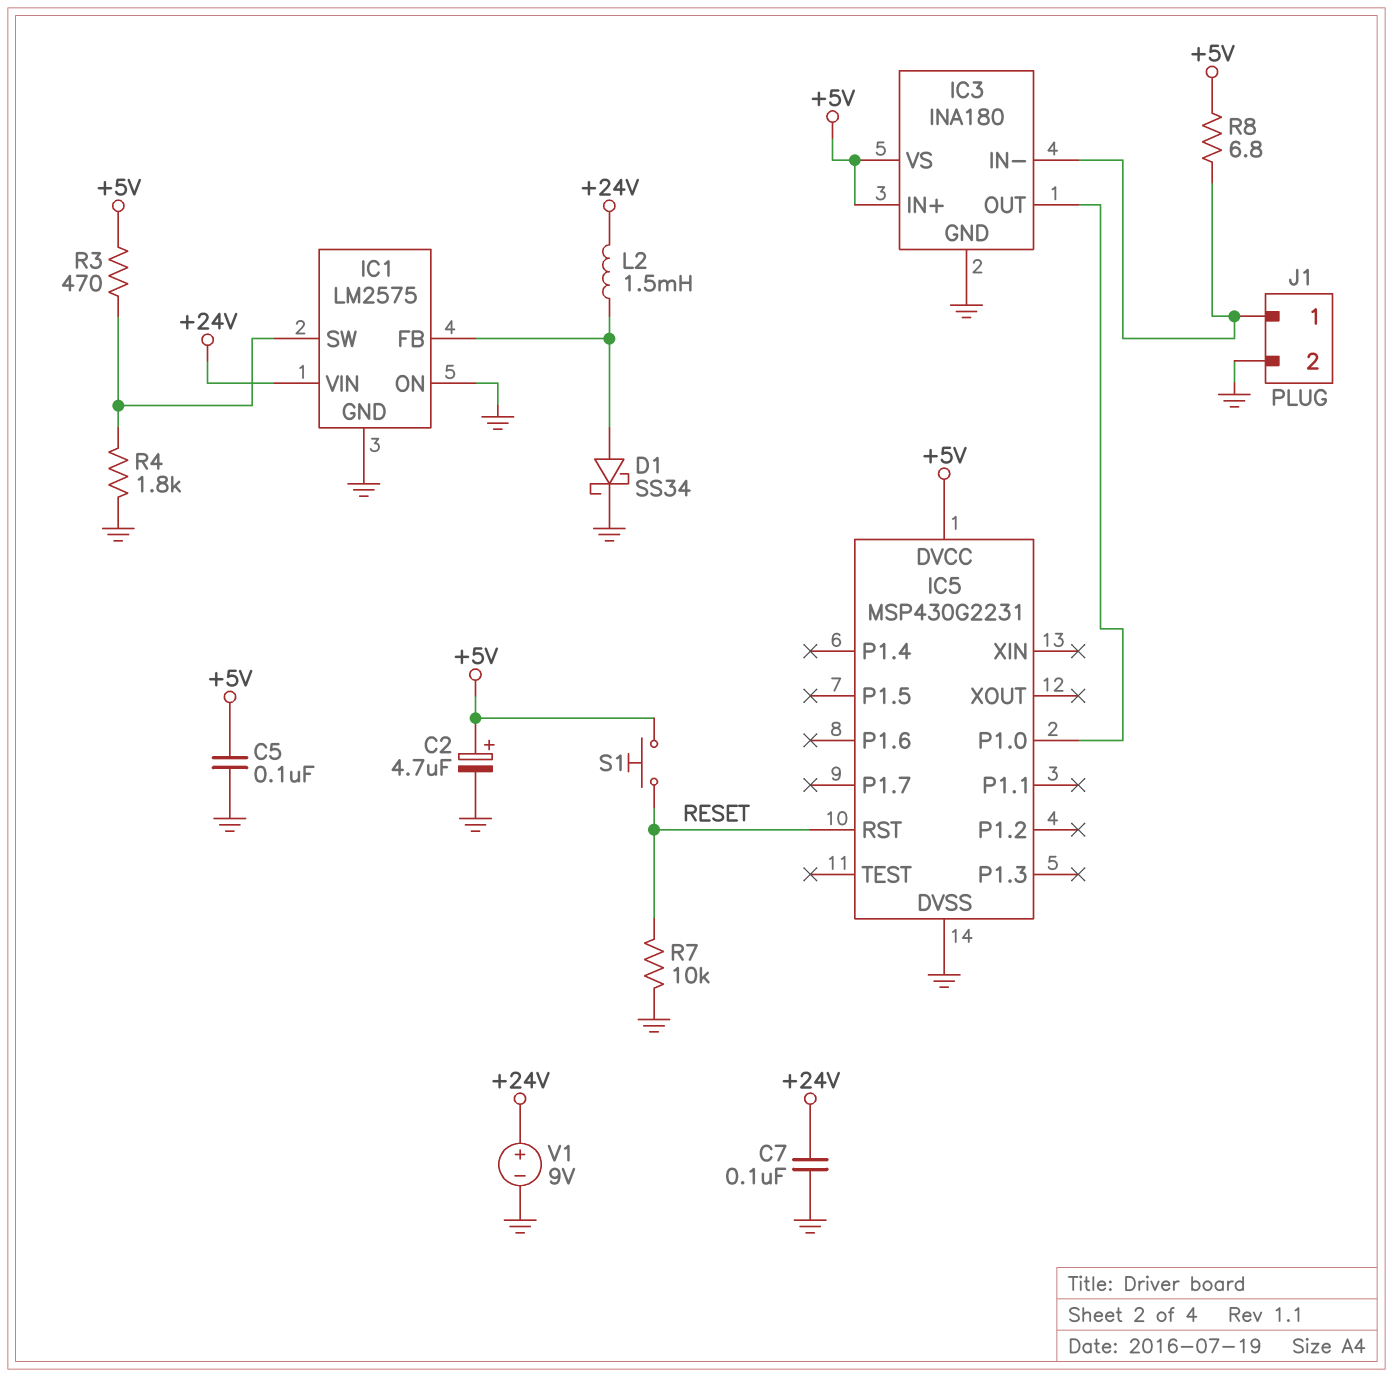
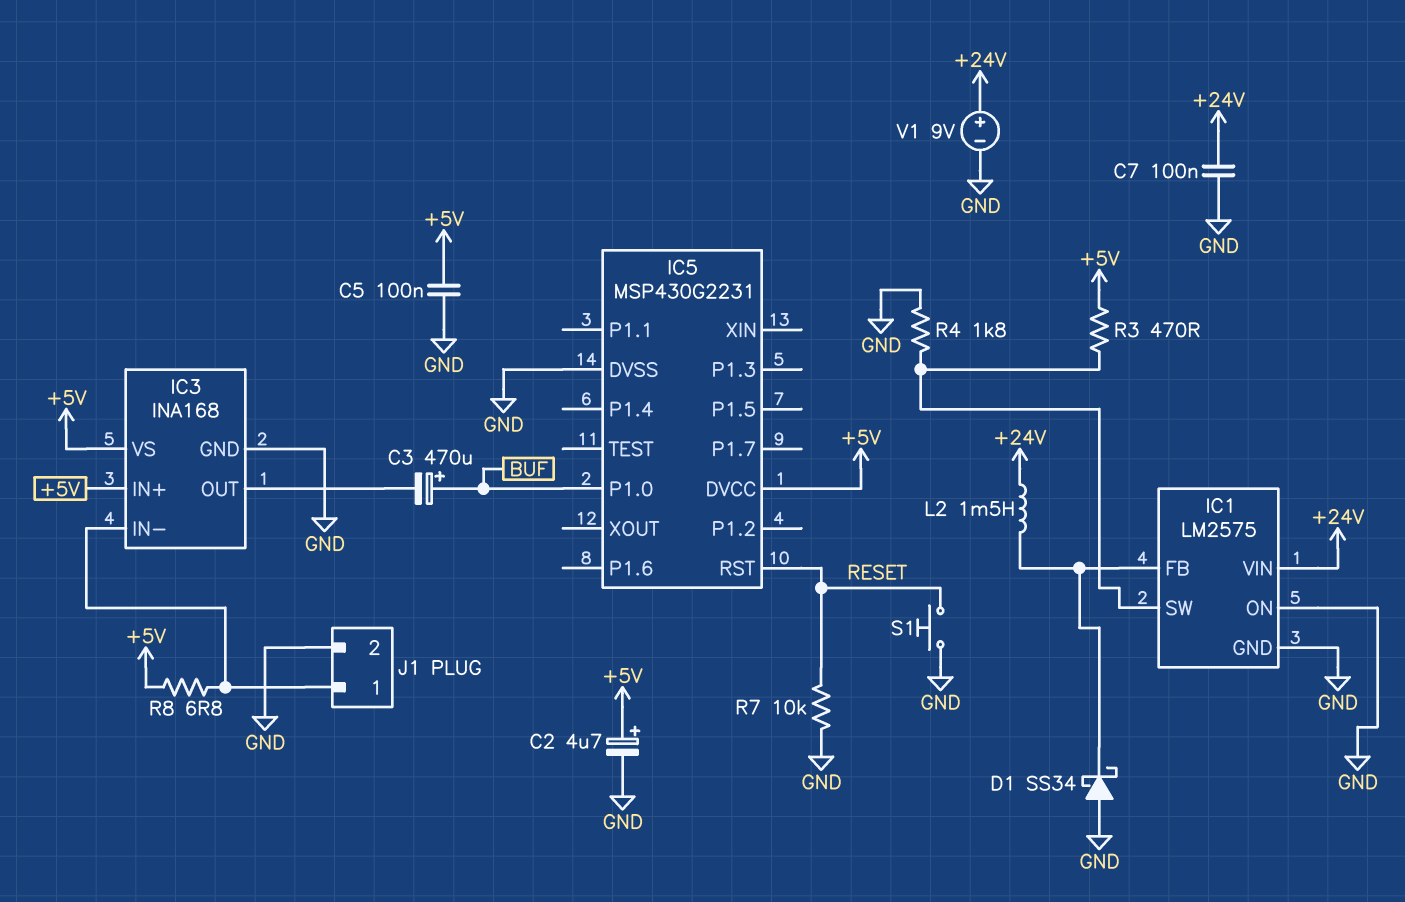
C3: none -> 470uF (plus BUF, minus IC3/OUT)
D1: schottky SS34 (A IC1/FB, K GND) -> schottky SS34 (A GND, K IC1/FB)
IC3: INA180 -> INA168
IC5 pin P1.0: IC3/OUT -> BUF
S1: button (+5V, RESET) -> button (GND, RESET)

